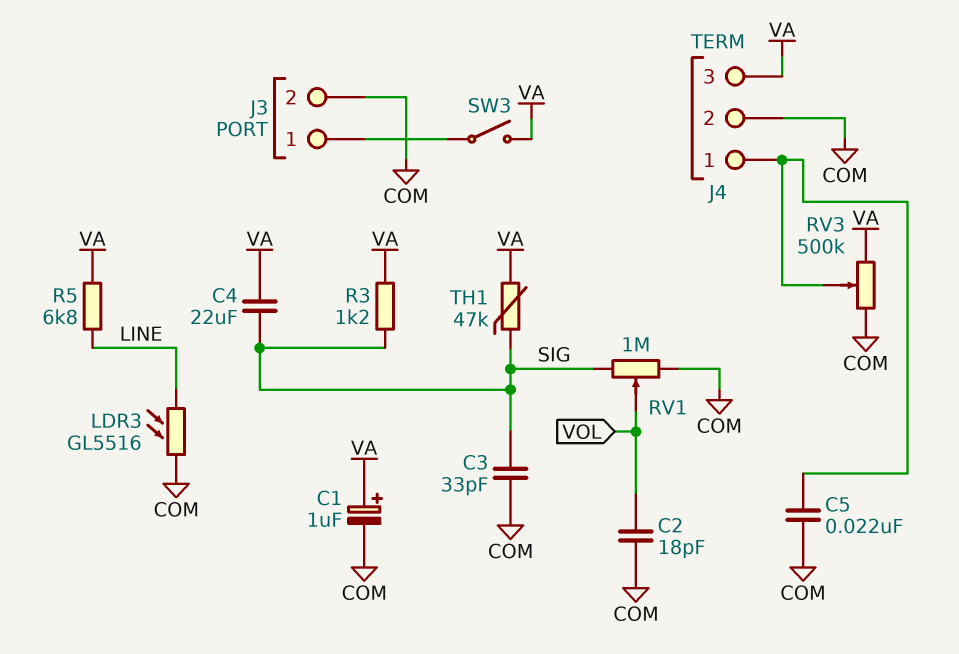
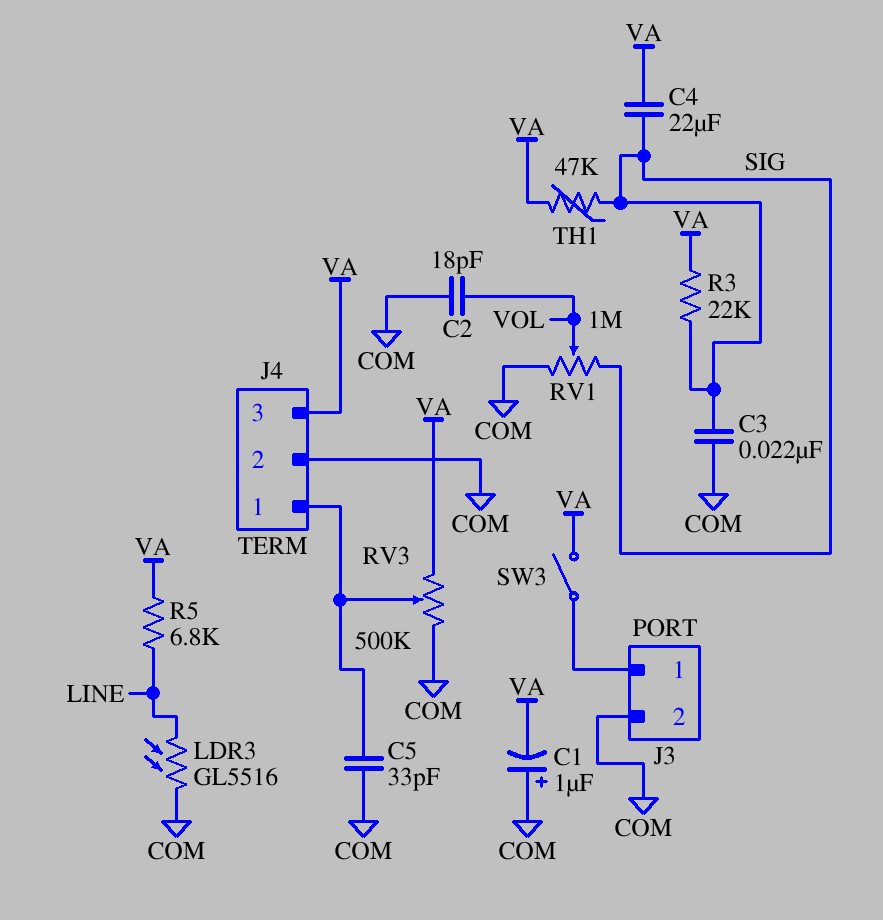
C1: 1uF (plus VA, minus COM) -> 1uF (plus COM, minus VA)
C3: 33pF (COM, SIG) -> 22nF (COM, SIG)
C5: 22nF (COM, J4/1) -> 33pF (COM, J4/1)
R3: 1.2k (SIG, VA) -> 22k (SIG, VA)

